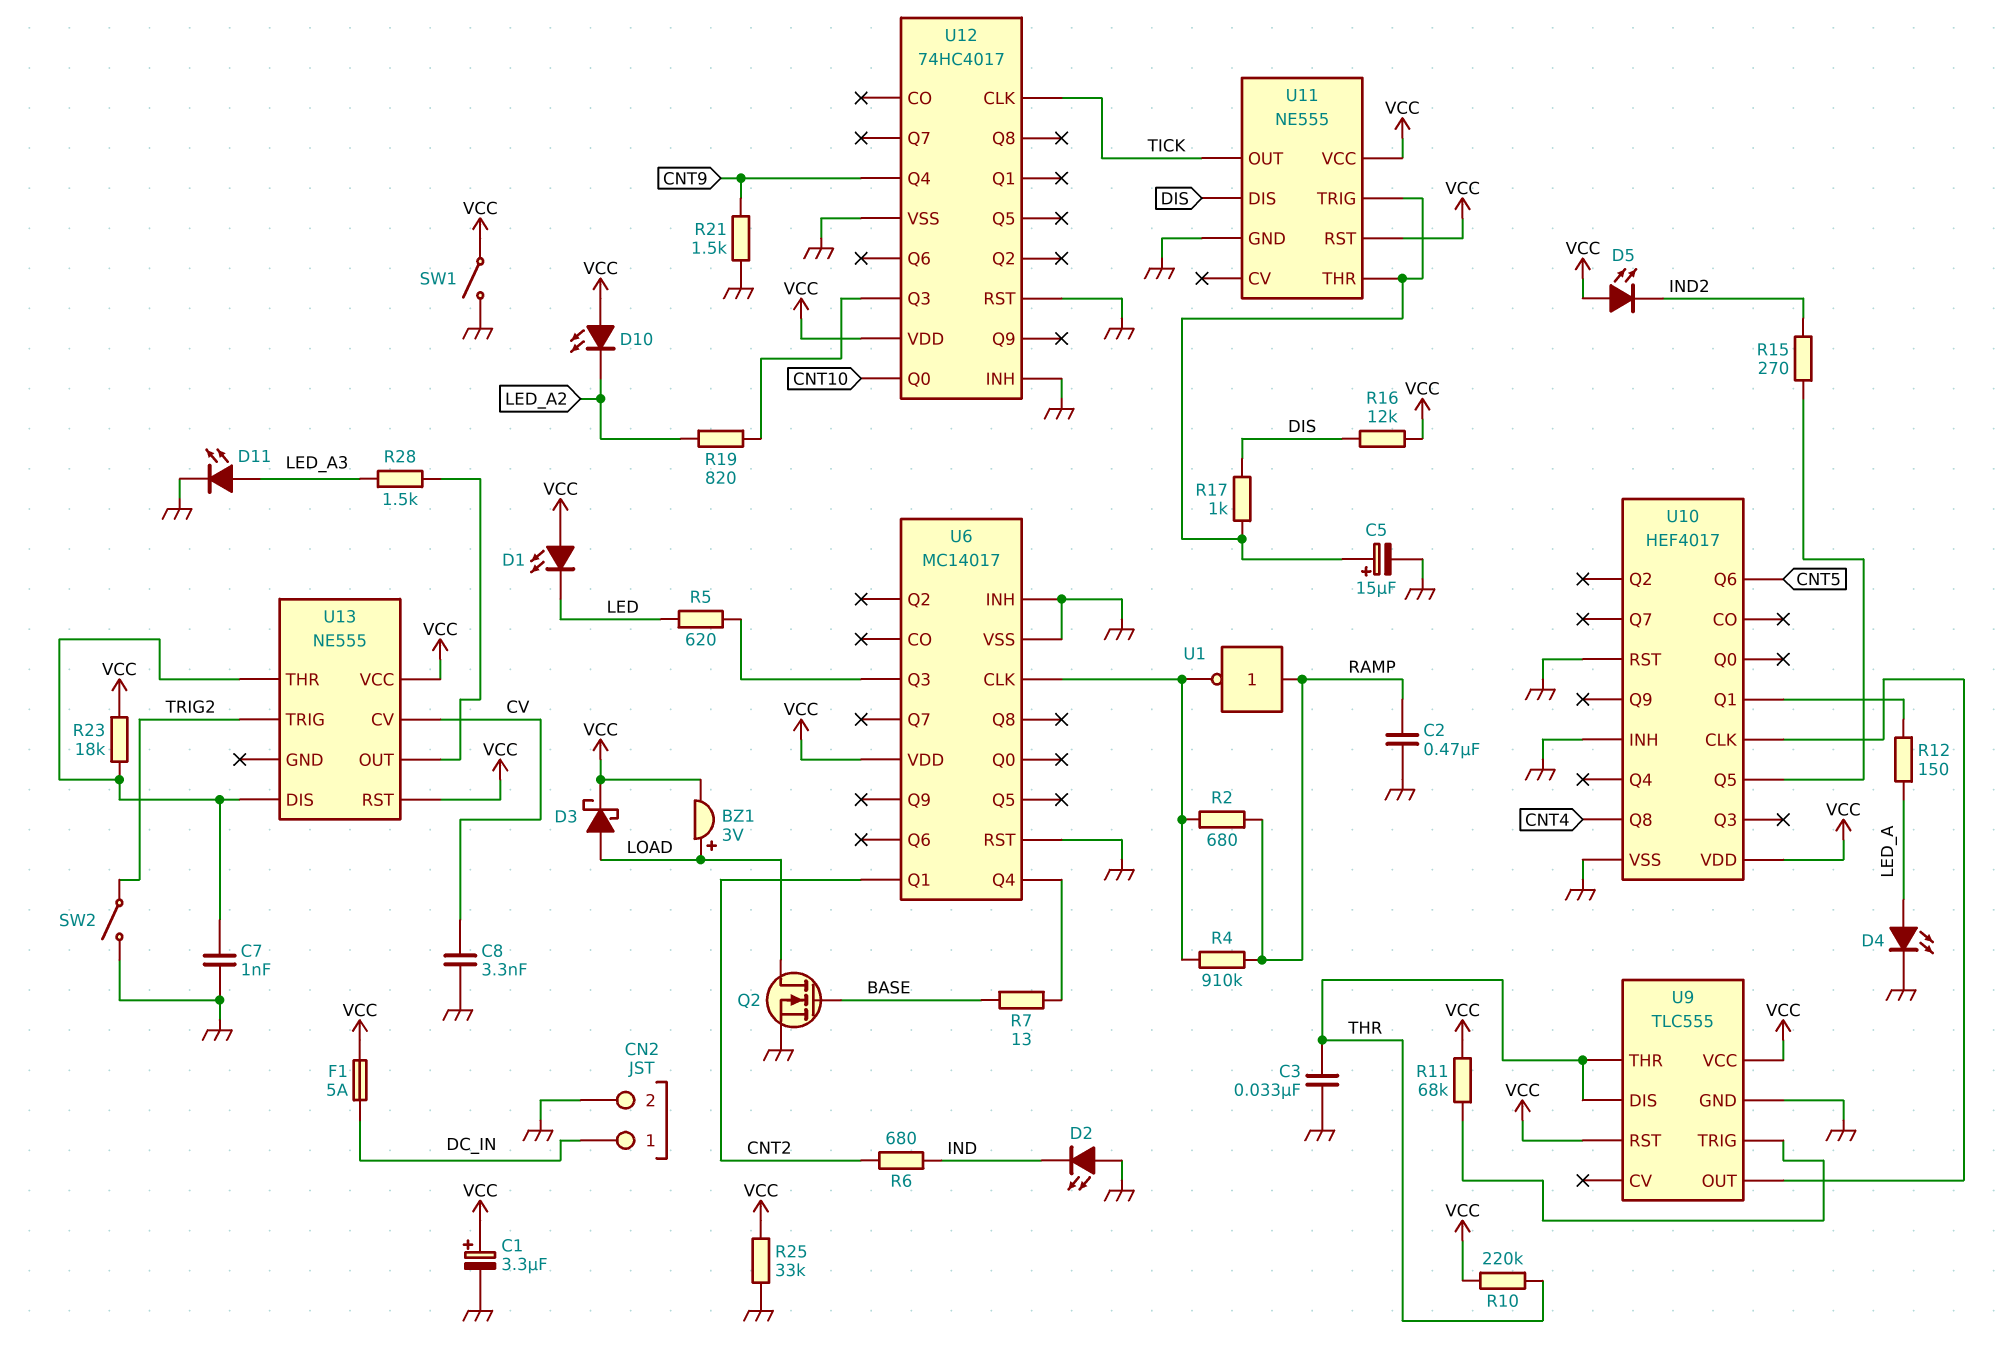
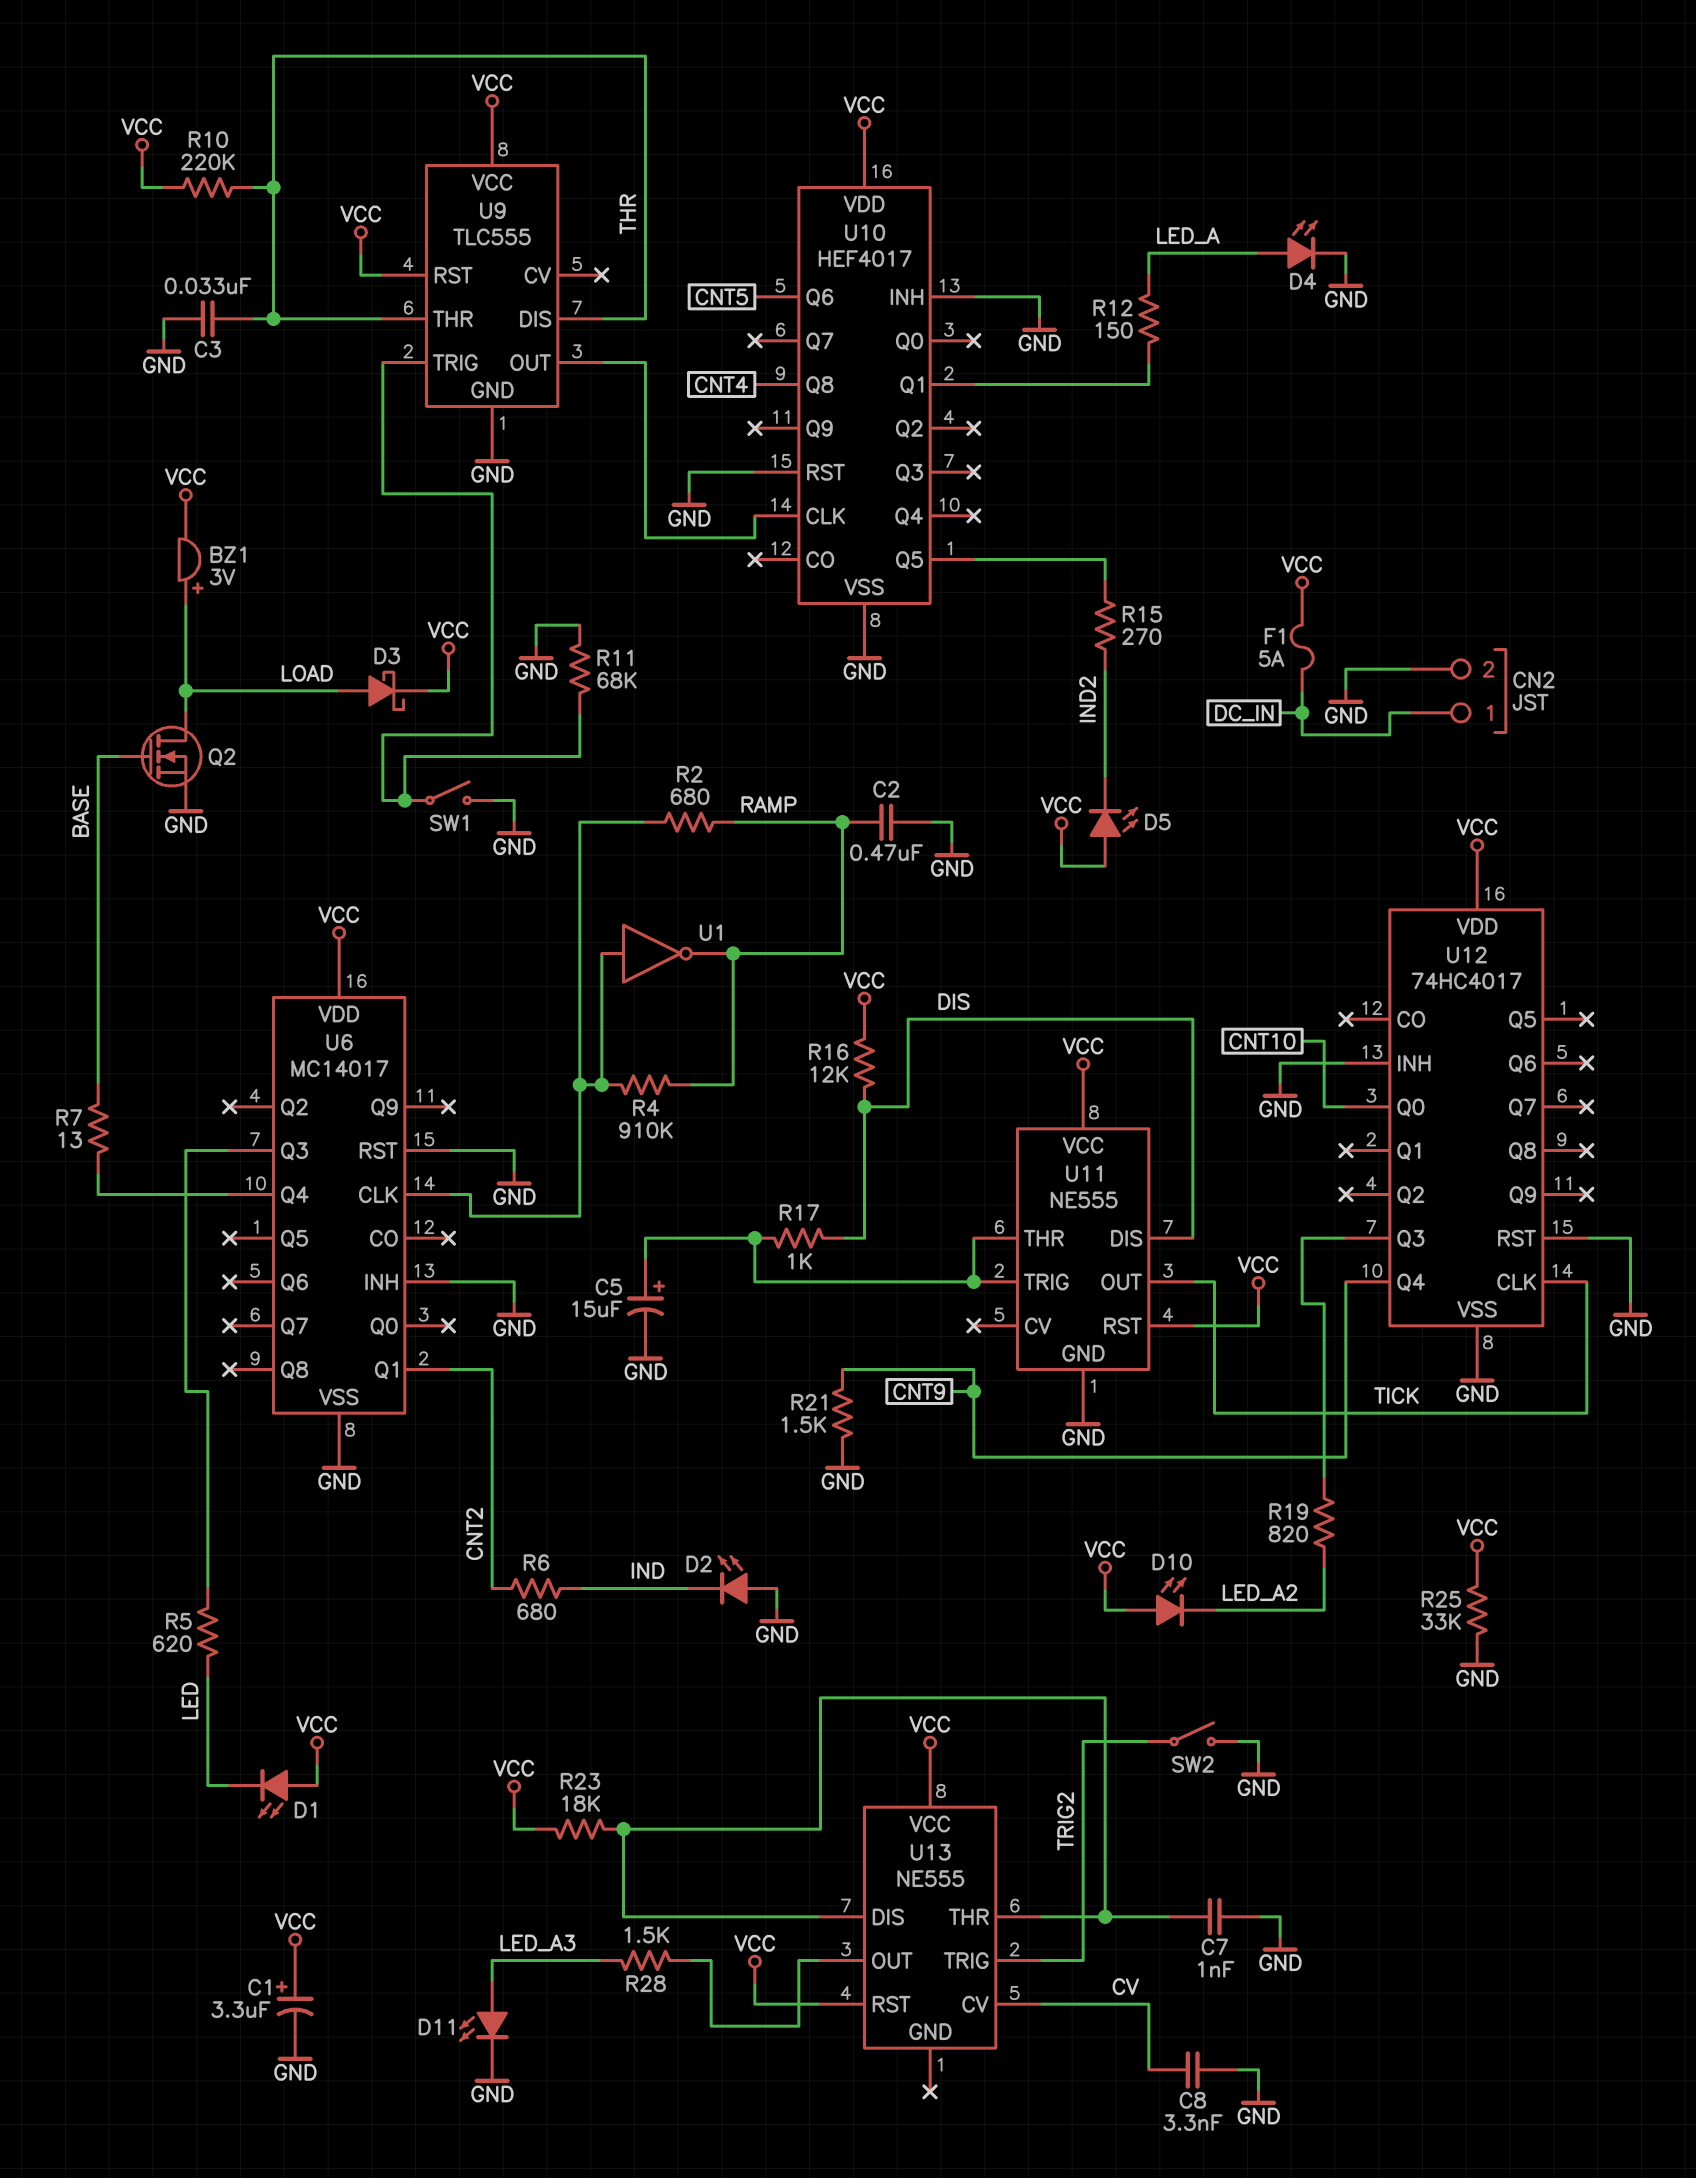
R11: 68k (U9/TRIG, VCC) -> 68k (GND, U9/TRIG)
SW1: switch (GND, VCC) -> switch (GND, U9/TRIG)
U1: NOT (in RAMP, out U6/CLK) -> NOT (in U6/CLK, out RAMP)

